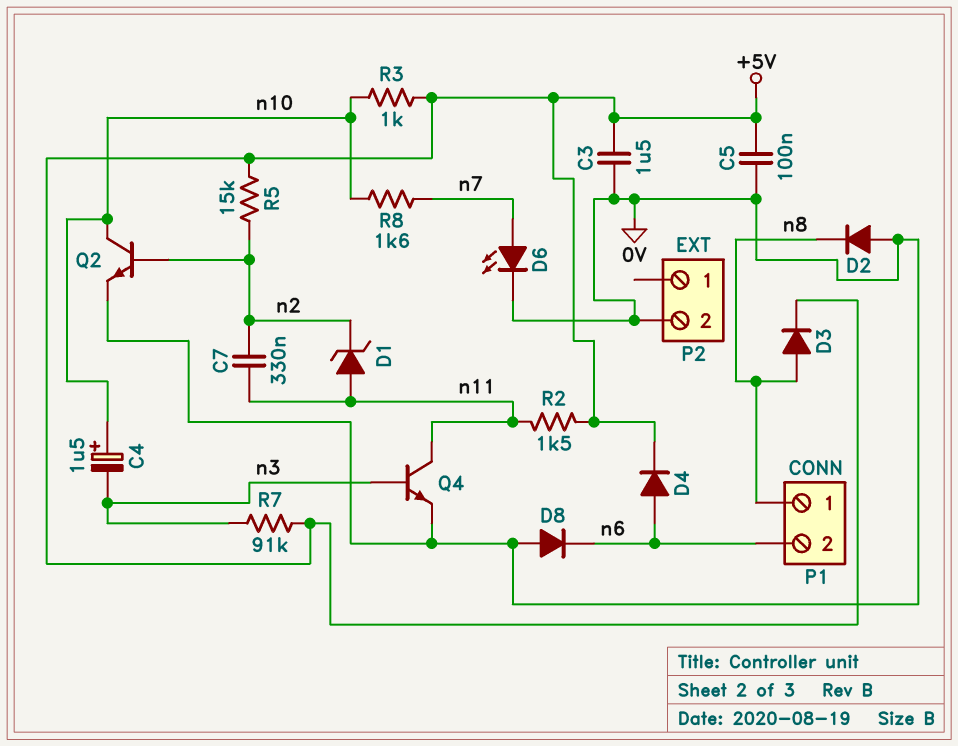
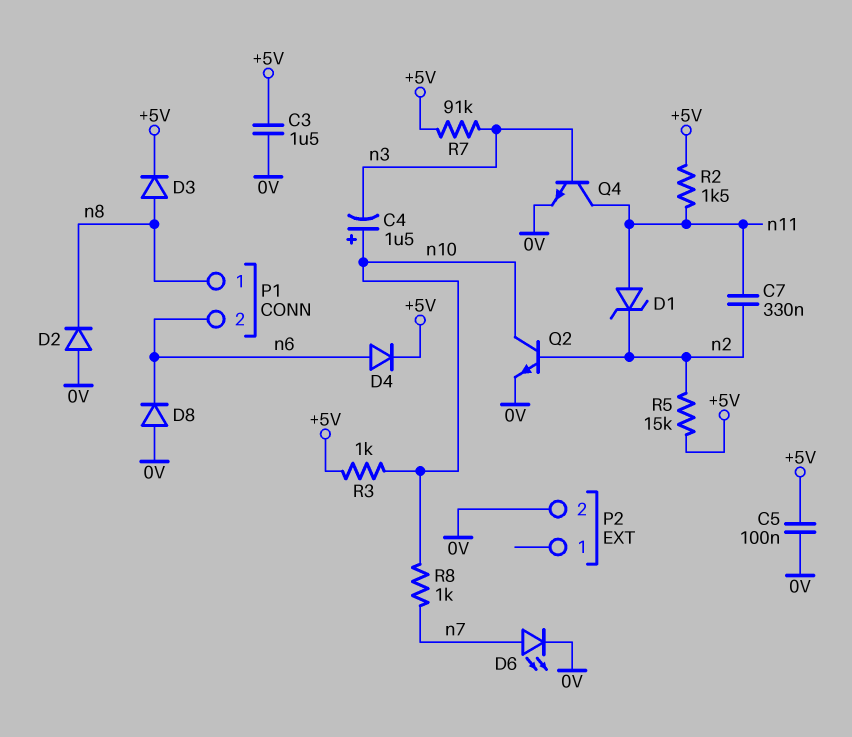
R8: 1.6k (n7, n10) -> 1k (n7, n10)

